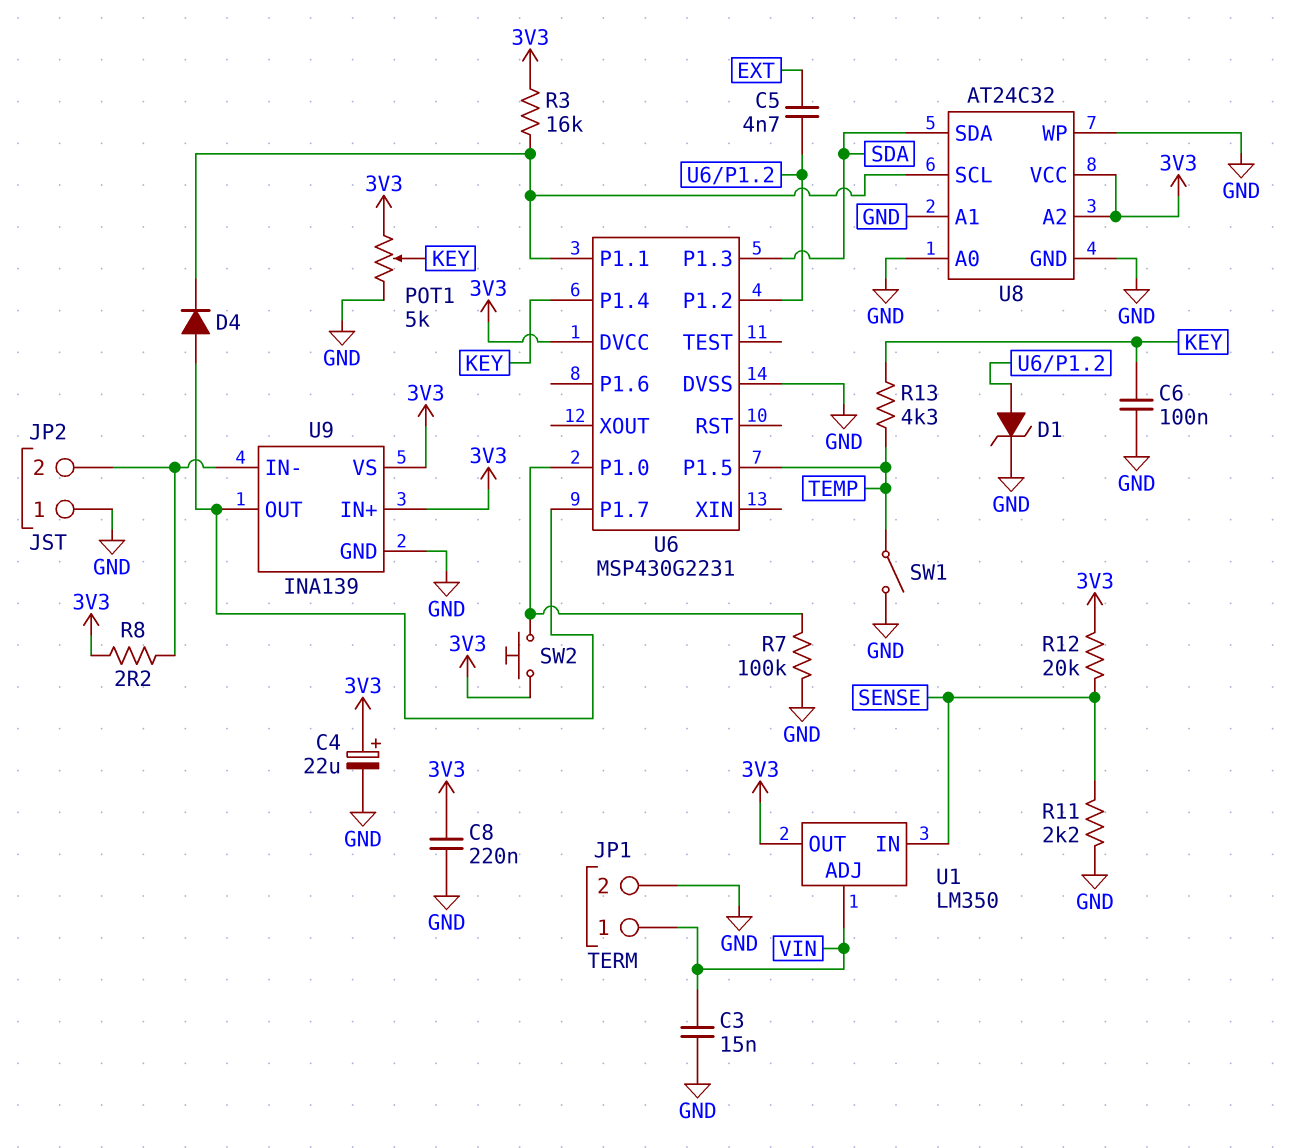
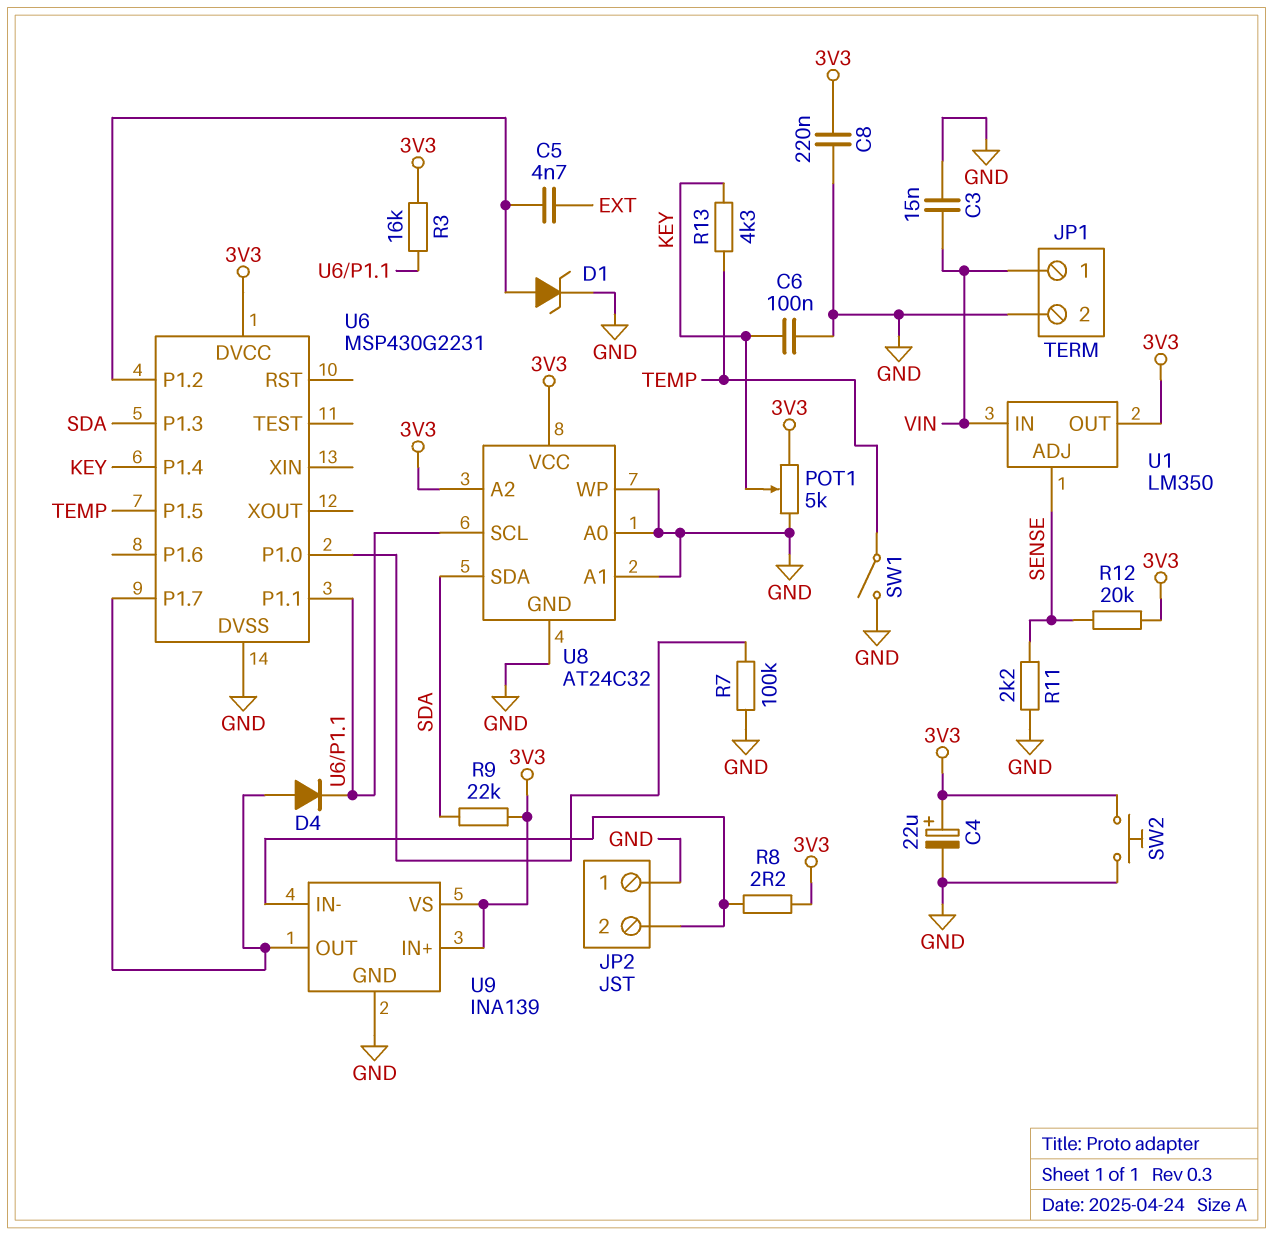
R9: none -> 22k (3V3, SDA)
SW2: button (3V3, U6/P1.0) -> button (3V3, GND)
U1 pin ADJ: VIN -> SENSE
U1 pin IN: SENSE -> VIN

